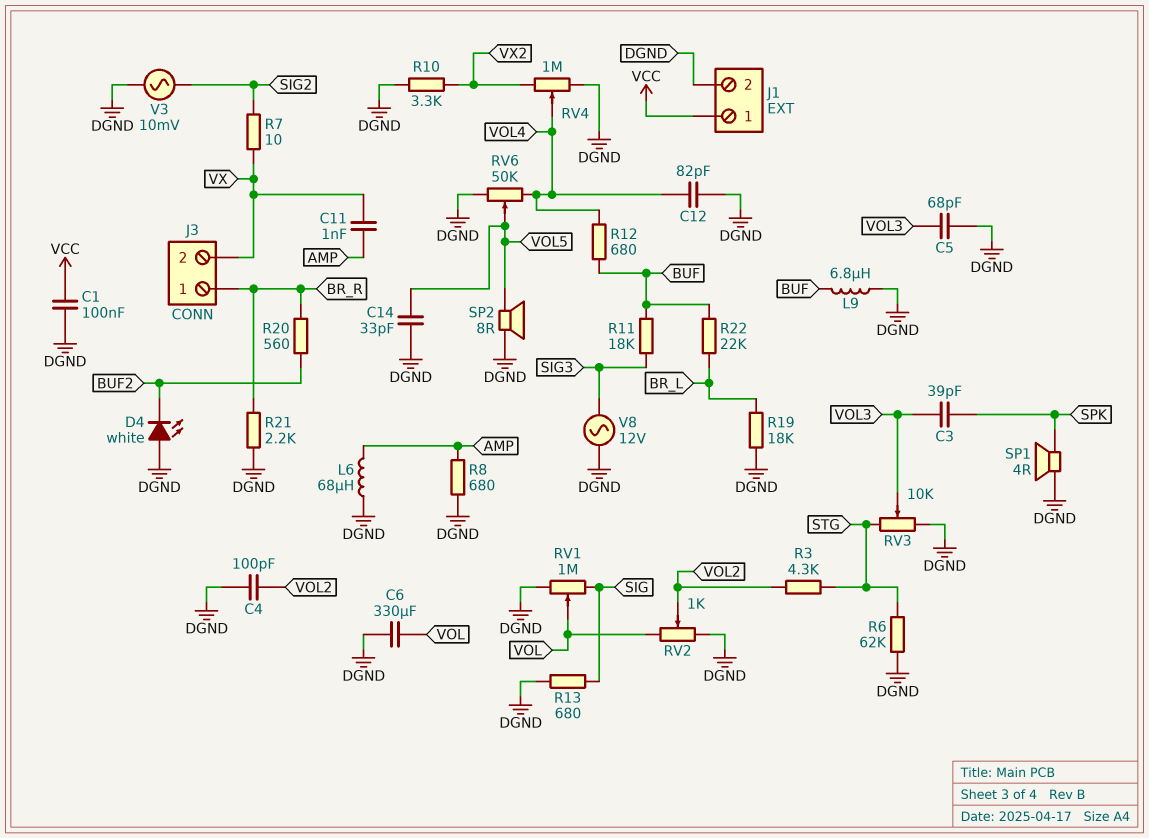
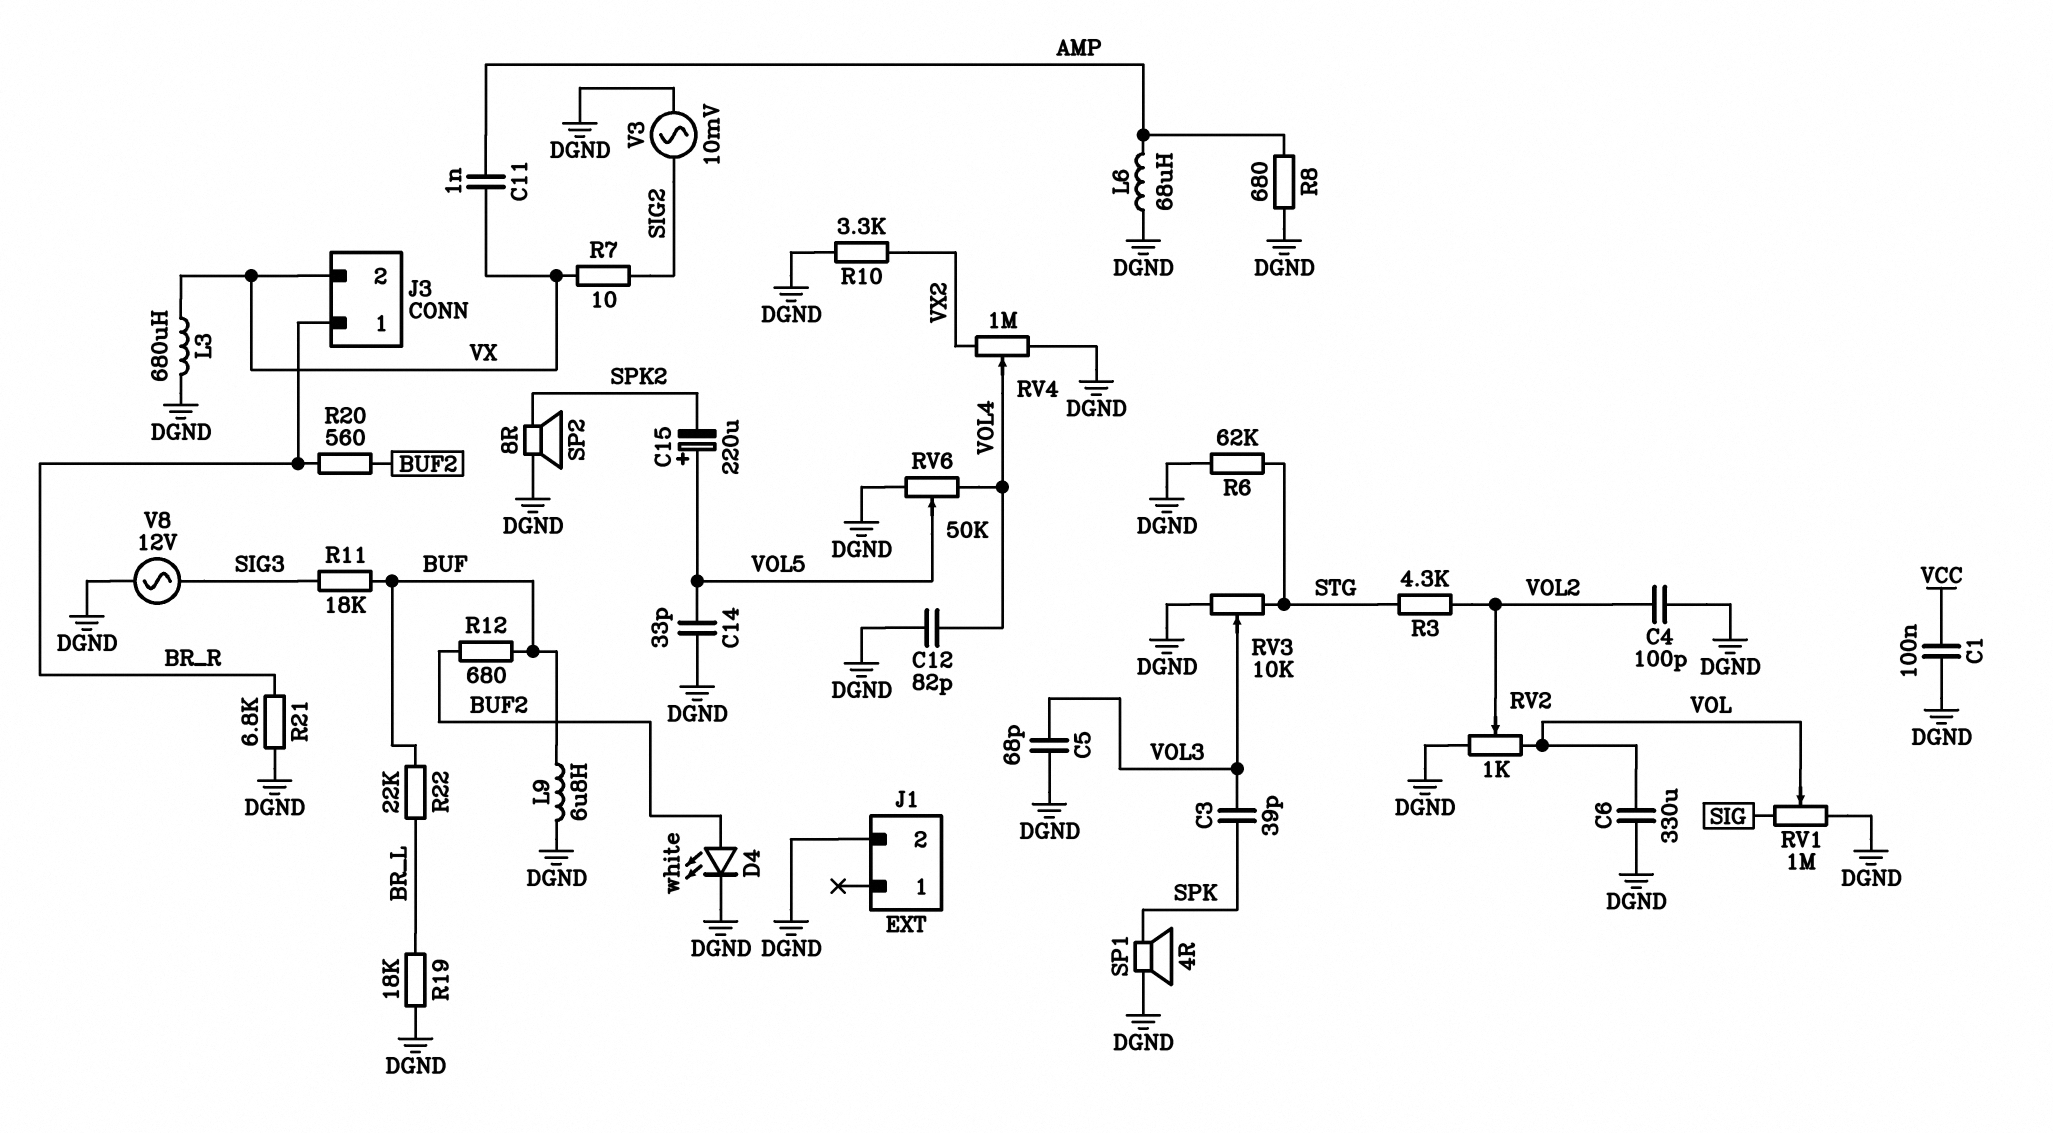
C15: none -> 220uF (plus VOL5, minus SPK2)
D4: LED white (A DGND, K BUF2) -> LED white (A BUF2, K DGND)
J1 pin 1: VCC -> none
L3: none -> 680uH (DGND, VX)
R12: 680 (BUF, VOL4) -> 680 (BUF, BUF2)
R13: 680 (DGND, SIG) -> none
R21: 2.2k (BR_R, DGND) -> 6.8k (BR_R, DGND)
SP2: speaker 8R (DGND, VOL5) -> speaker 8R (DGND, SPK2)

